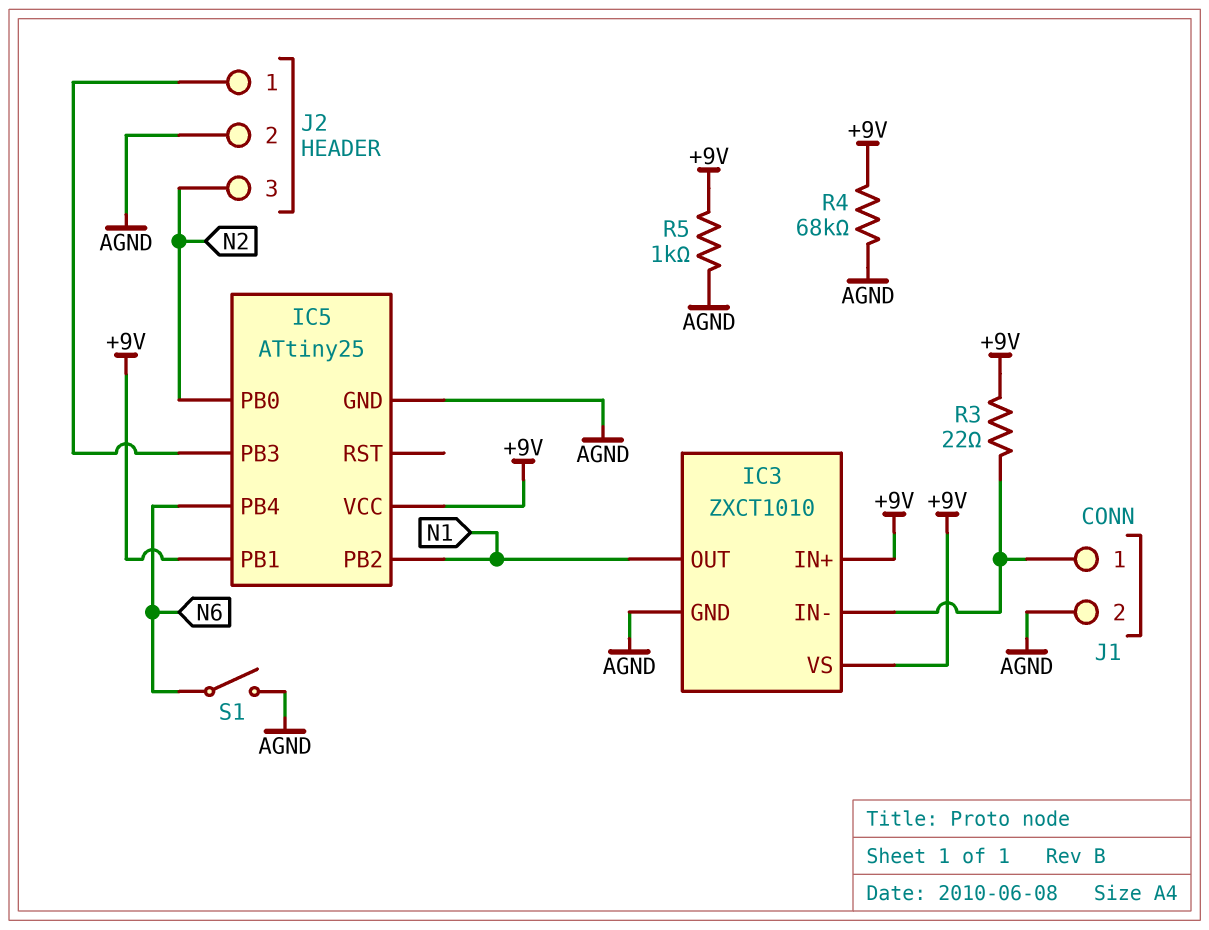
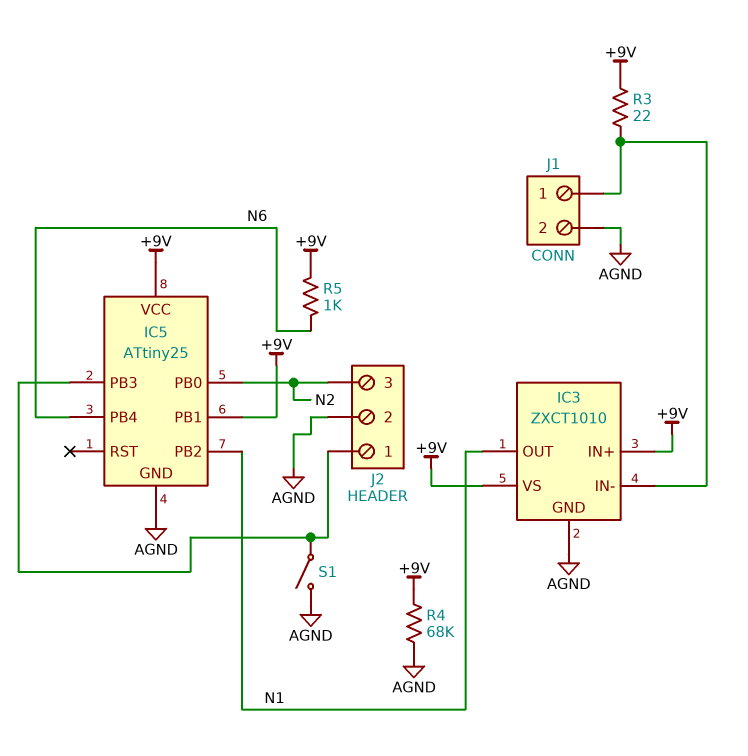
R5: 1k (+9V, AGND) -> 1k (+9V, N6)
S1: switch (AGND, N6) -> switch (AGND, IC5/PB3)

